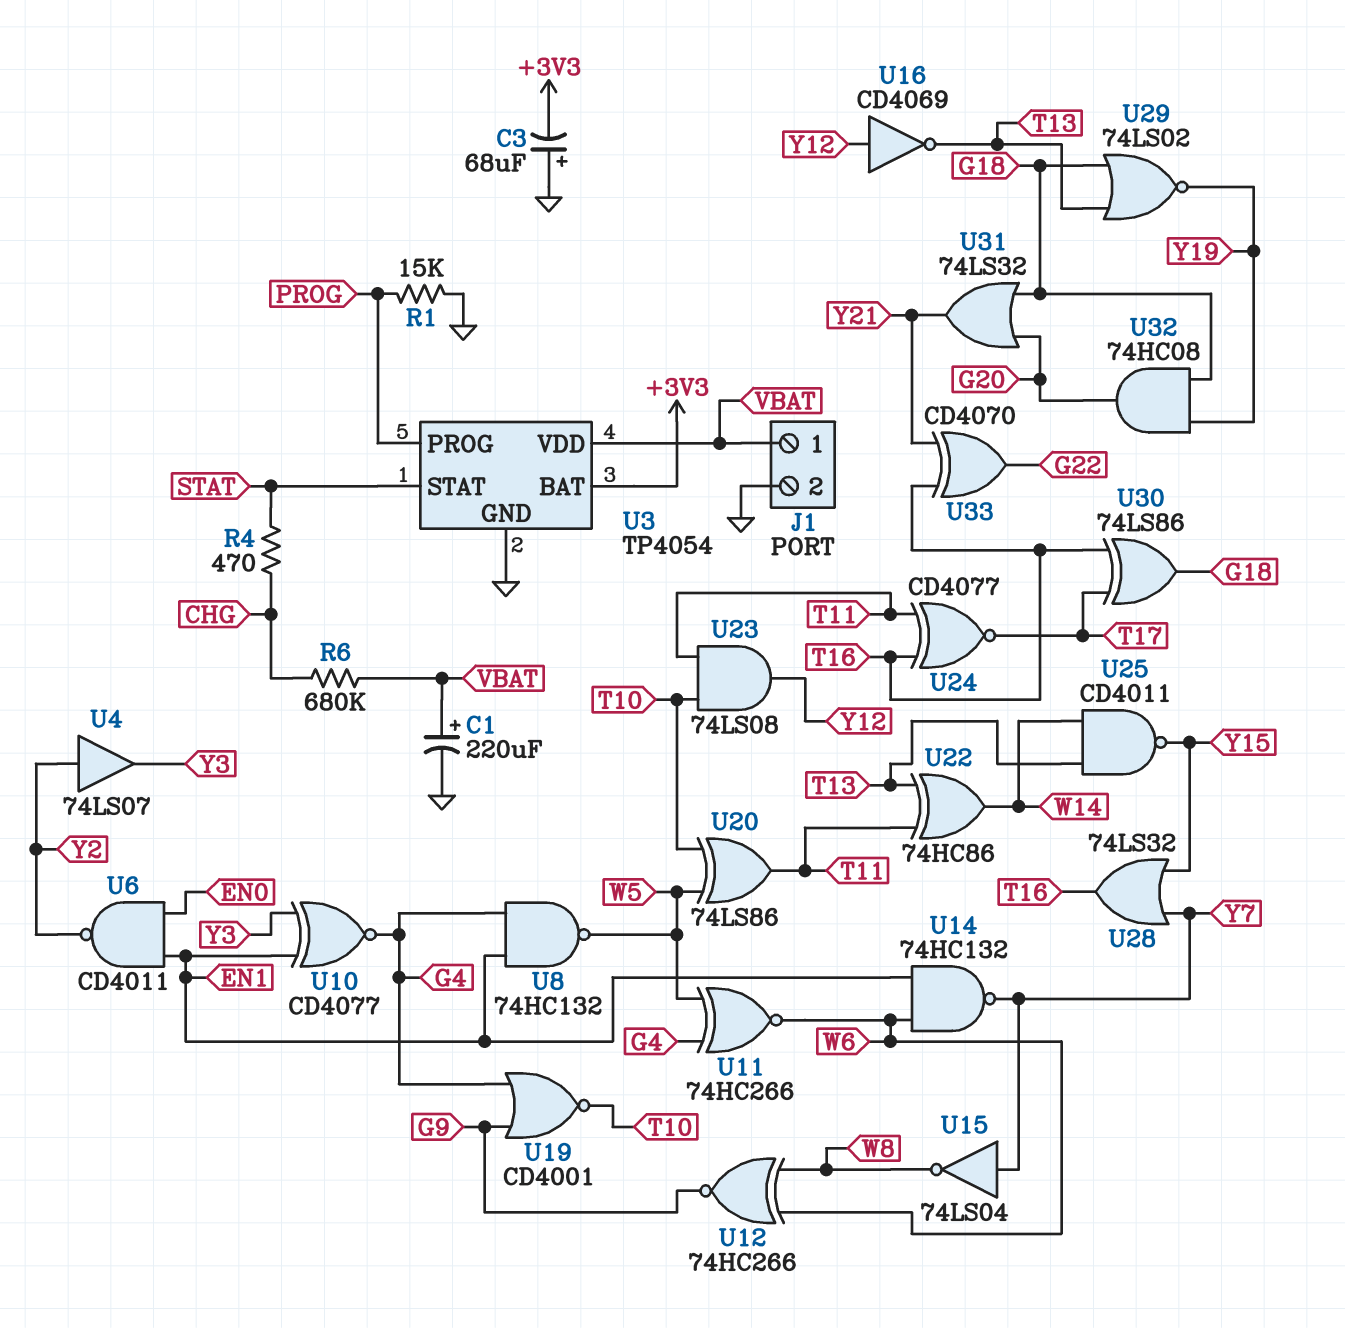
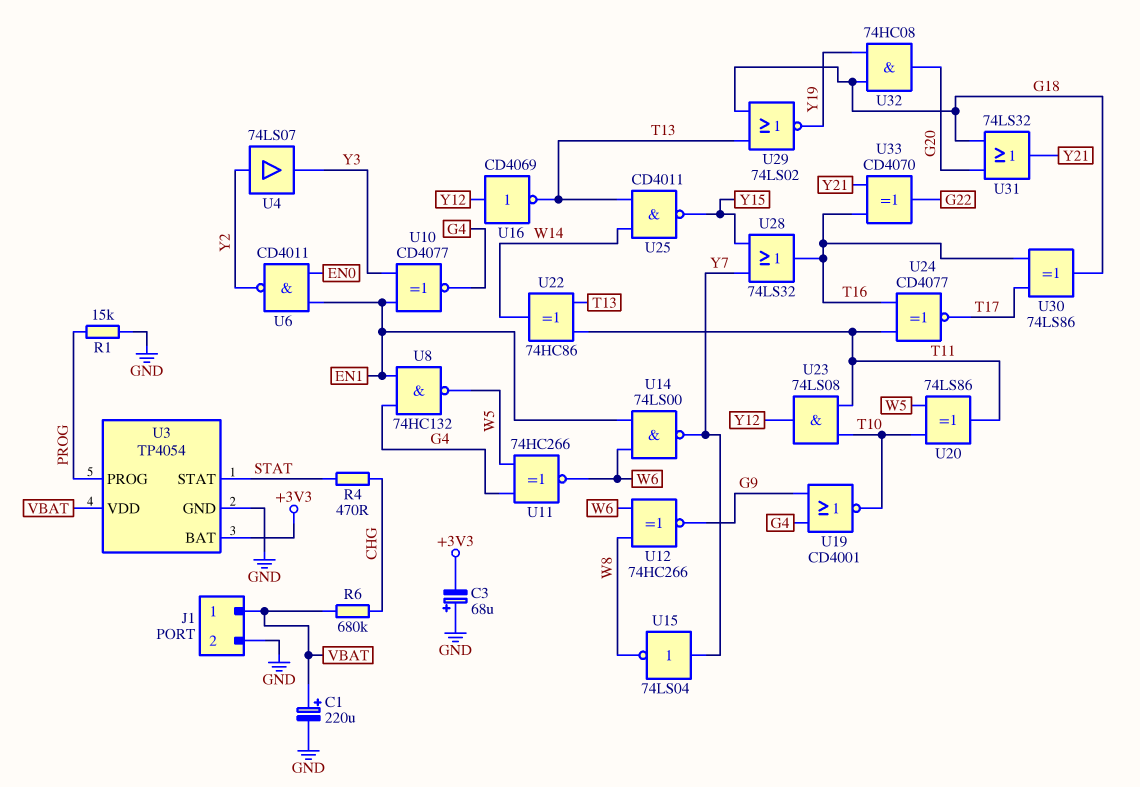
U14: NAND 74HC132 (in EN1, in W6, out Y7) -> NAND 74LS00 (in EN1, in W6, out Y7)

